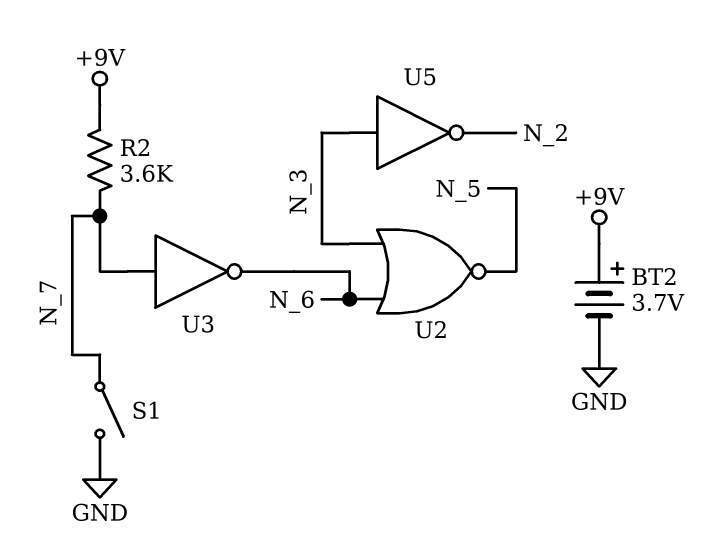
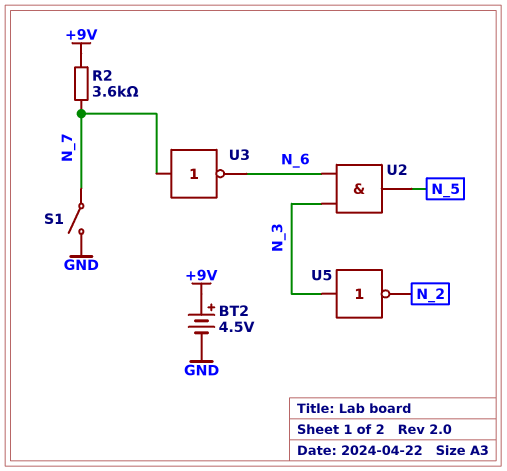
BT2: 3.7V (plus +9V, minus GND) -> 4.5V (plus +9V, minus GND)
U2: NOR (in N_3, in N_6, out N_5) -> AND (in N_3, in N_6, out N_5)

